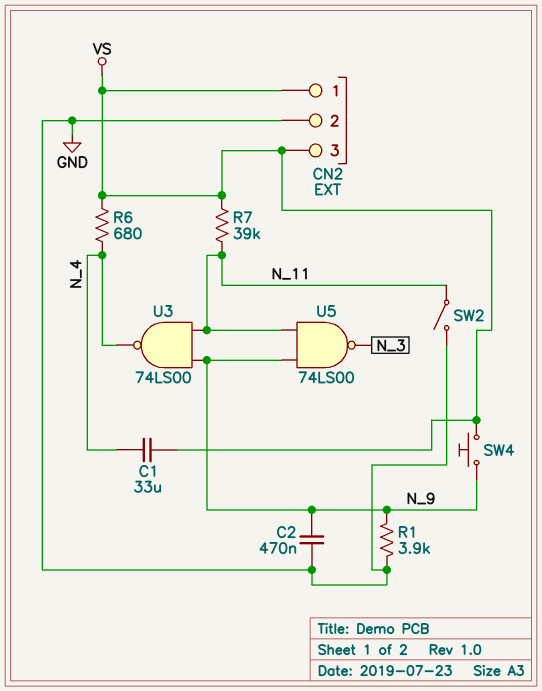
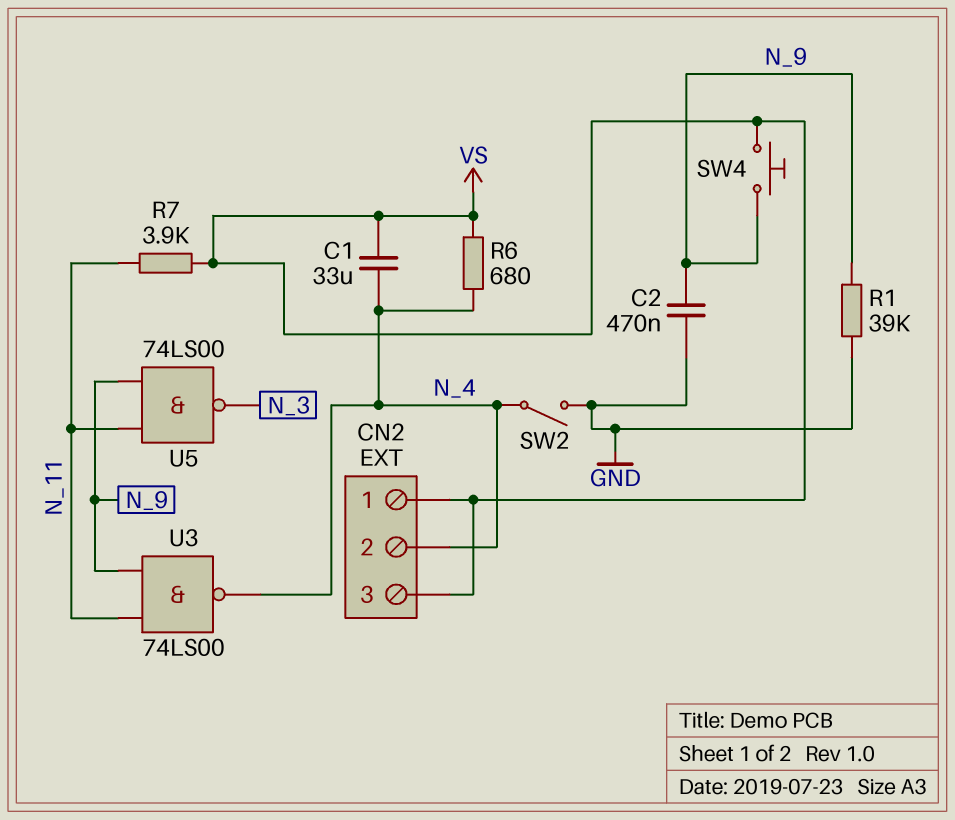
CN2 pin 2: GND -> N_4
R1: 3.9k (GND, N_9) -> 39k (GND, N_9)
R7: 39k (N_11, VS) -> 3.9k (N_11, VS)
SW2: switch (GND, N_11) -> switch (GND, N_4)

